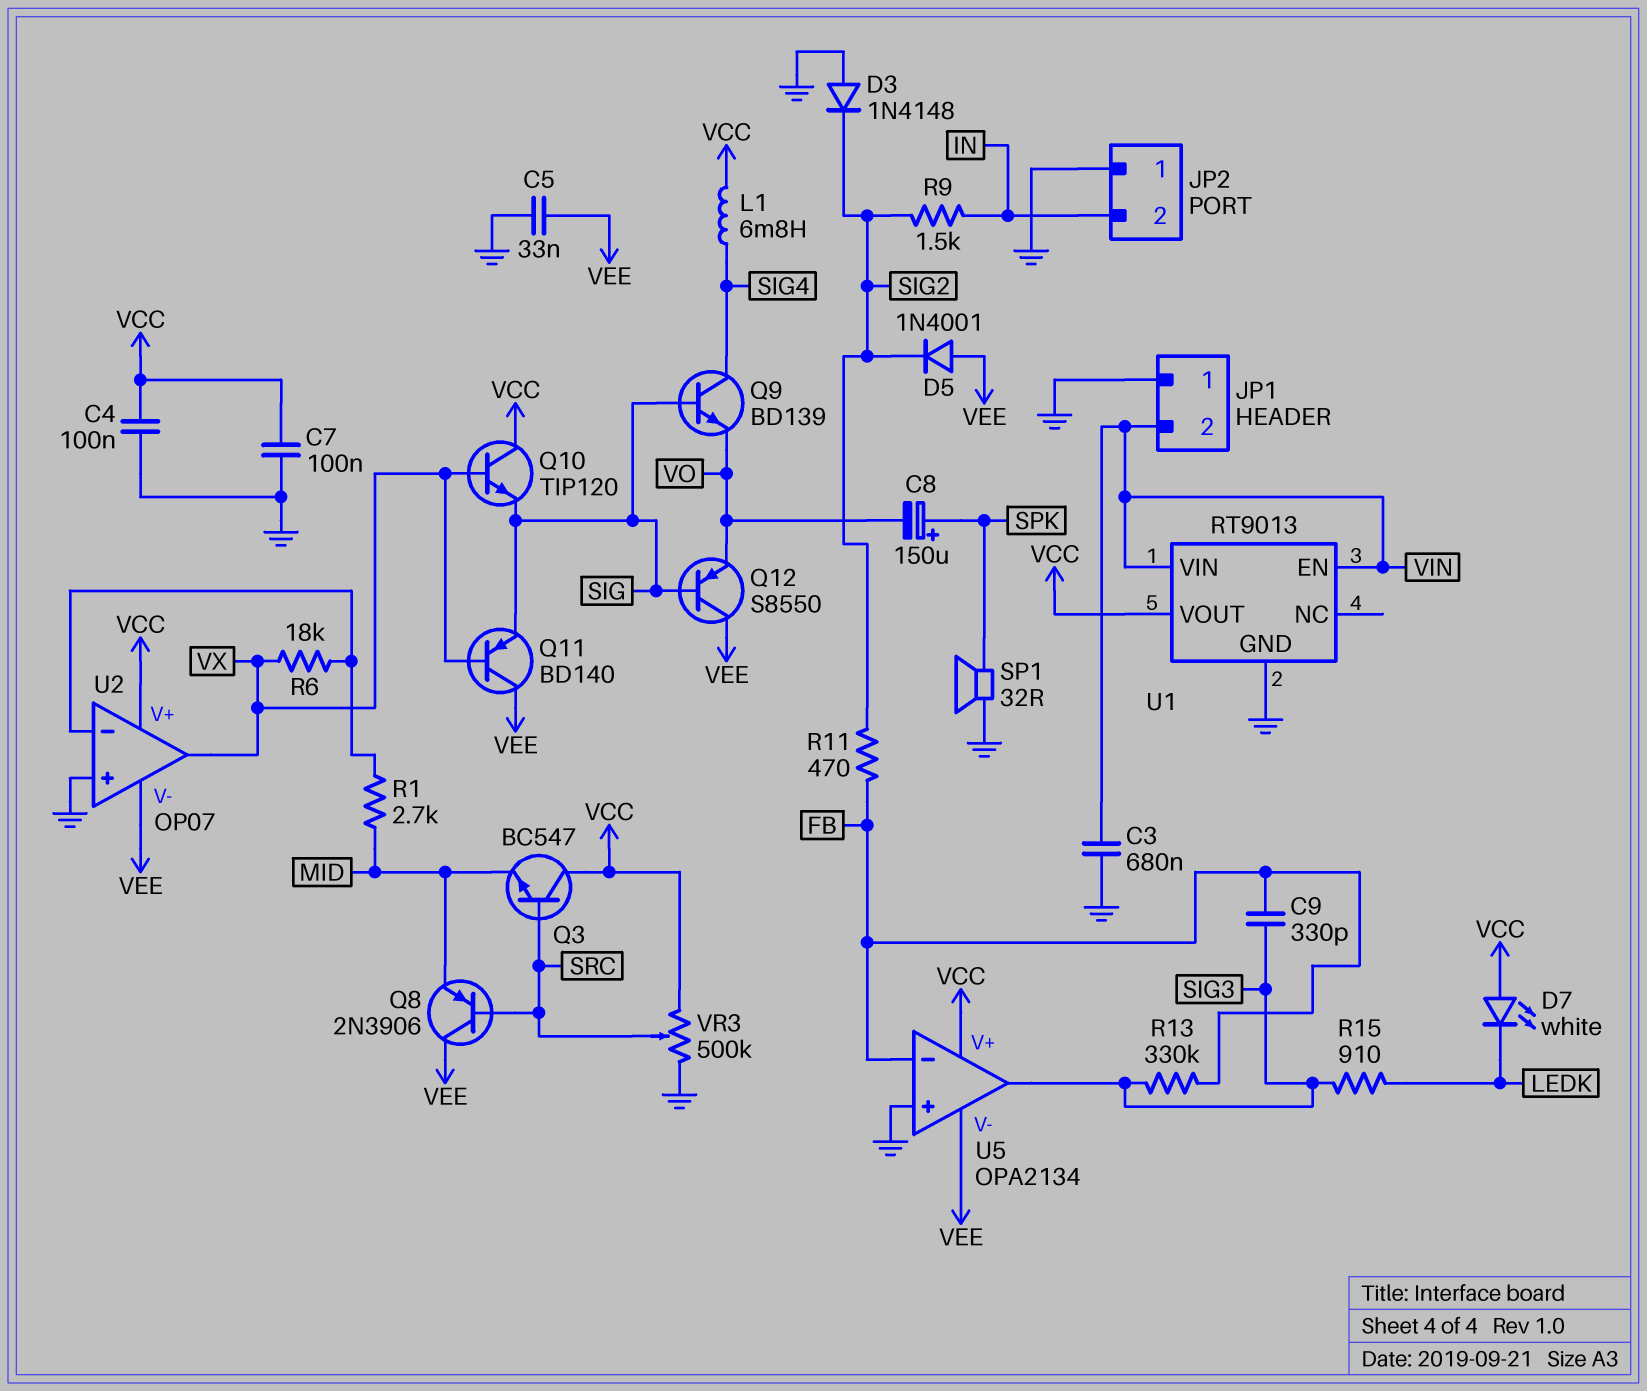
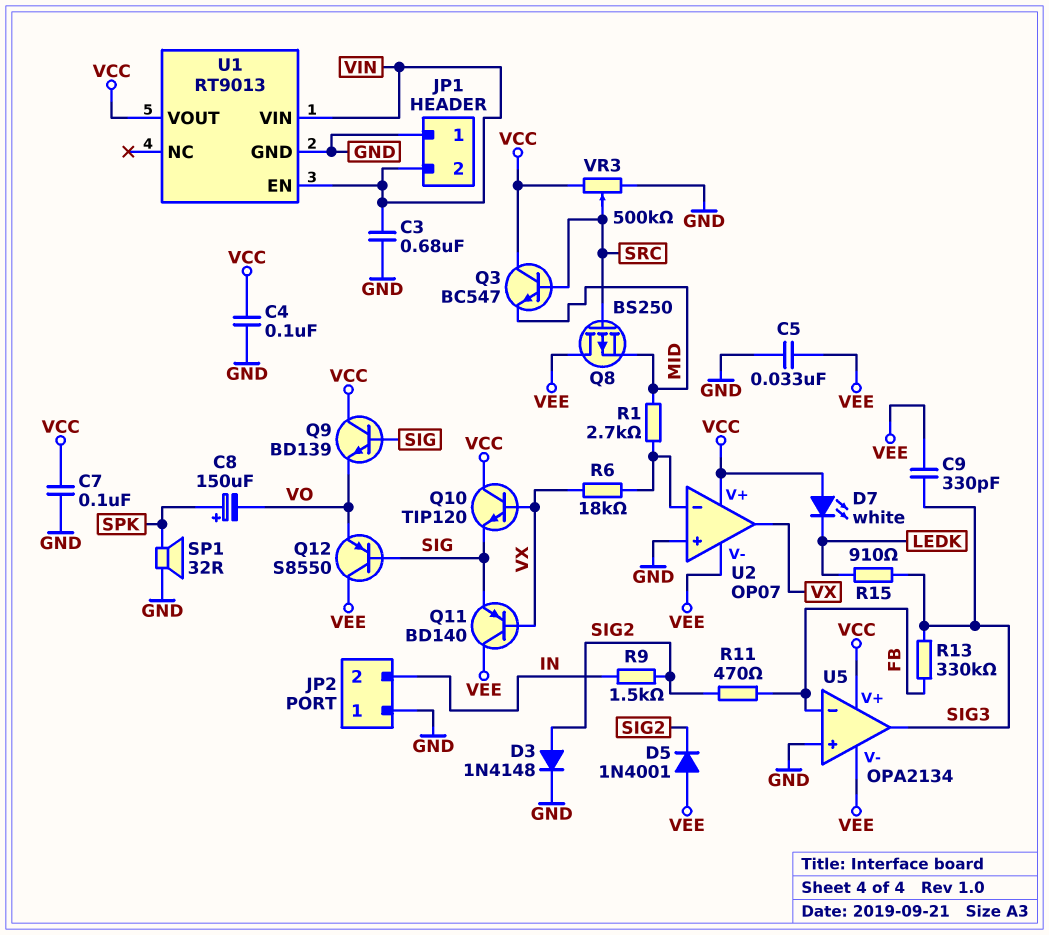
C9: 330pF (FB, SIG3) -> 330pF (SIG3, VEE)
D3: diode 1N4148 (A GND, K SIG2) -> diode 1N4148 (A SIG2, K GND)
L1: 6.8mH (SIG4, VCC) -> none
Q8: PNP 2N3906 (B SRC, C VEE, E MID) -> PMOS BS250 (G SRC, D VEE, S MID)
Q9: NPN BD139 (B SIG, C SIG4, E VO) -> NPN BD139 (B SIG, C VCC, E VO)

